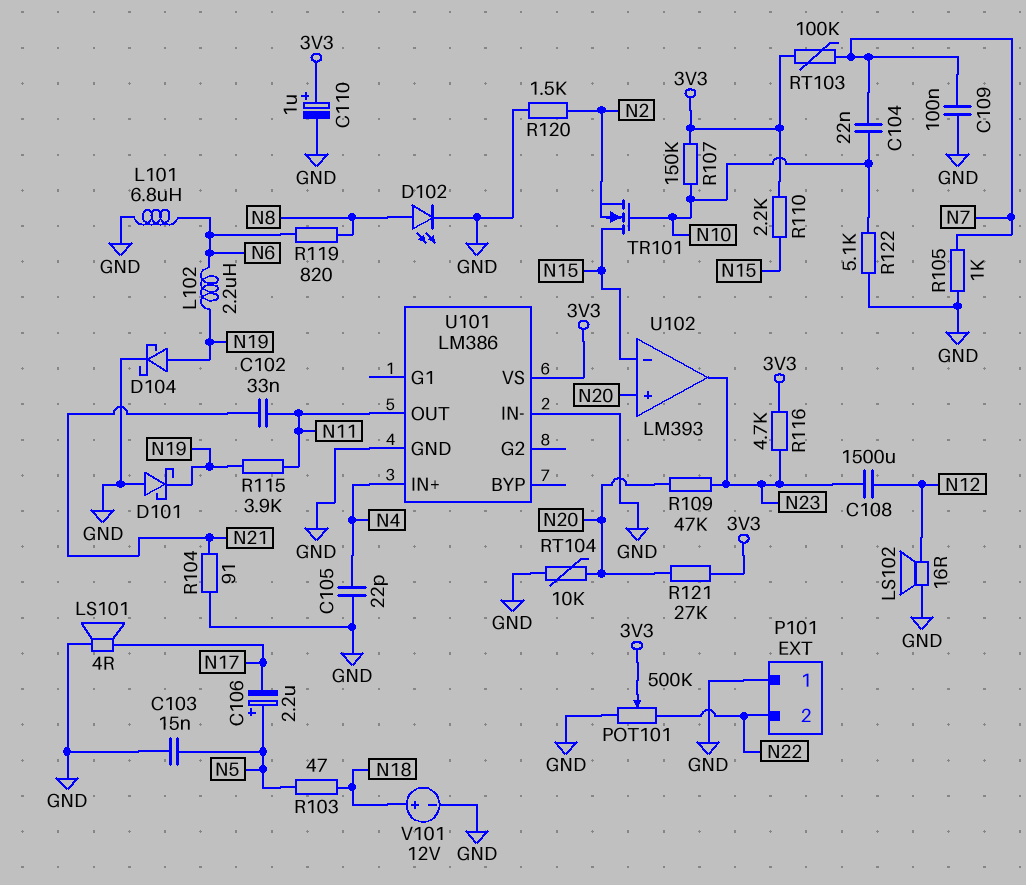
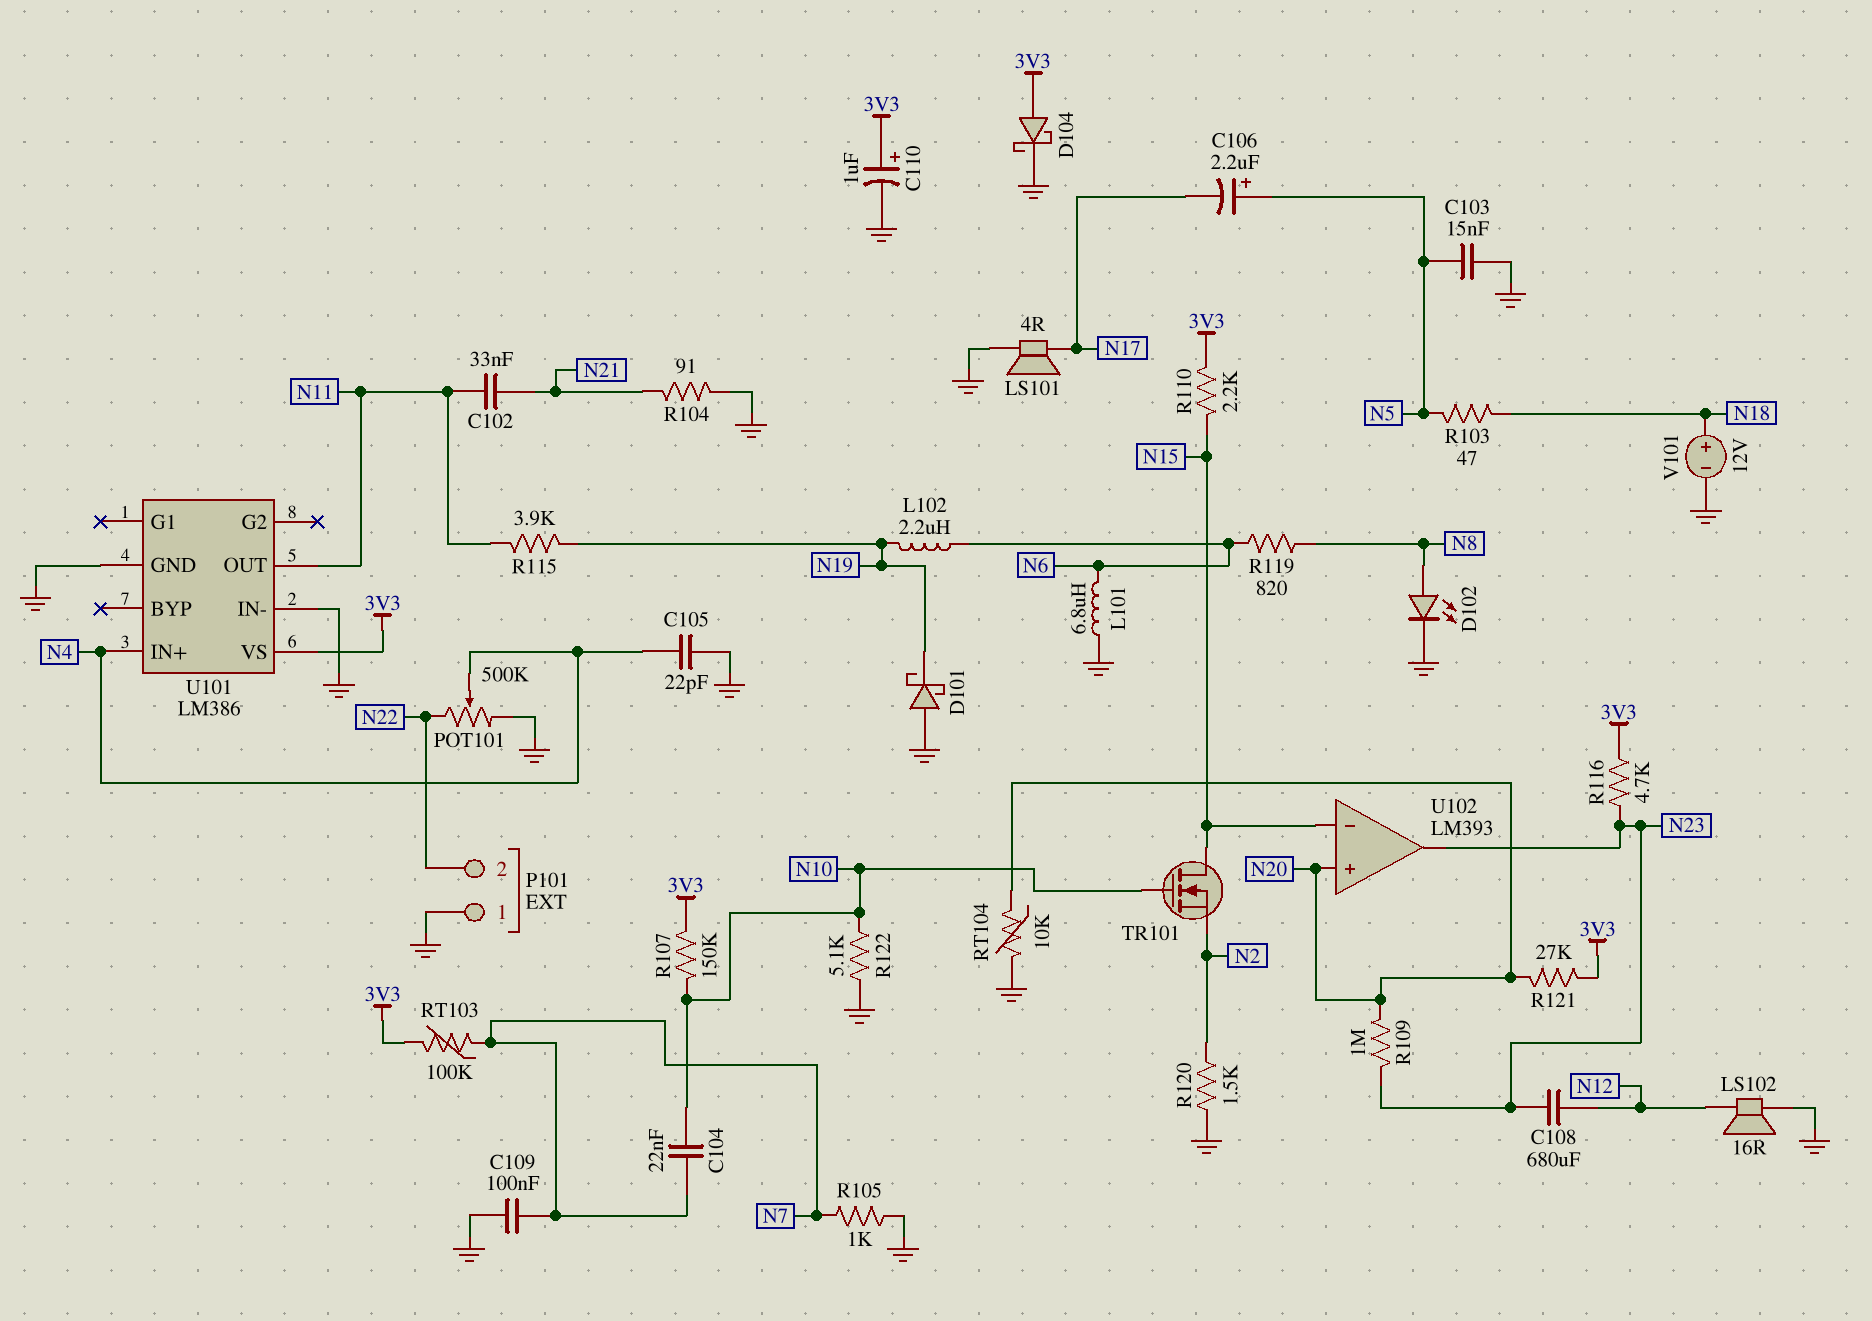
C108: 1500uF (N12, N23) -> 680uF (N12, N23)
D104: schottky (A N19, K GND) -> schottky (A 3V3, K GND)
POT101: 500k (GND, N22, wiper 3V3) -> 500k (GND, N22, wiper N4)
R109: 47k (N20, N23) -> 1M (N20, N23)

